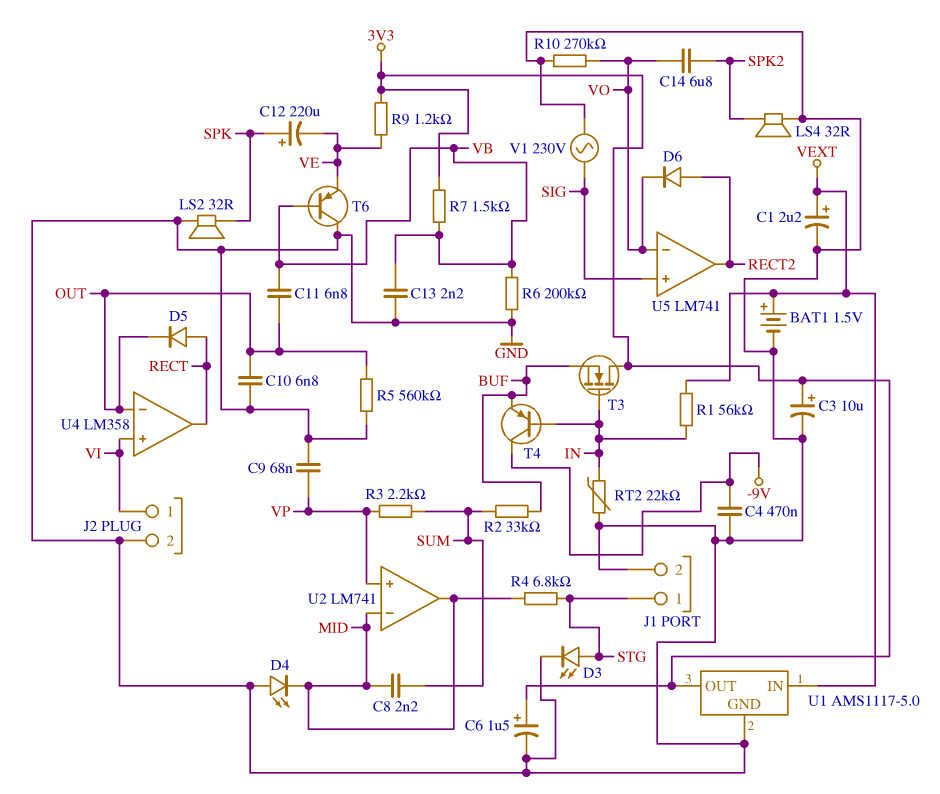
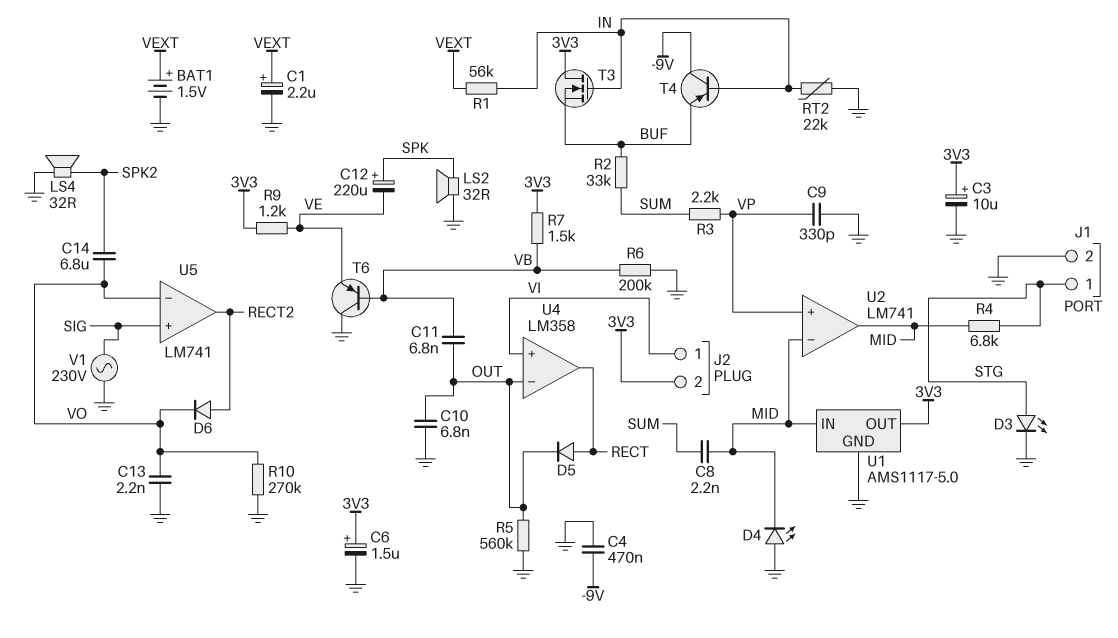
C9: 68nF (GND, VP) -> 330pF (GND, VP)
C13: 2.2nF (GND, VB) -> 2.2nF (GND, VO)
J2 pin 2: GND -> 3V3
U1 pin IN: VEXT -> MID

